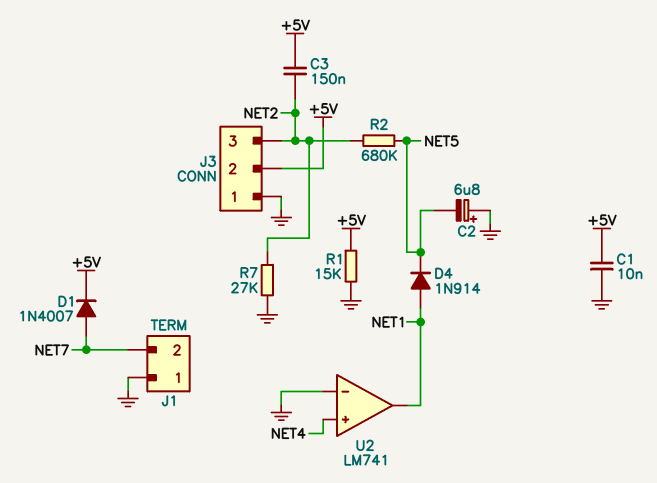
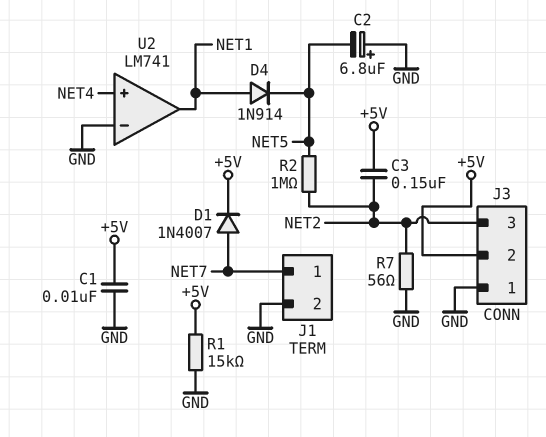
J1 pin 1: GND -> NET7
J1 pin 2: NET7 -> GND
R2: 680k (NET2, NET5) -> 1M (NET2, NET5)
R7: 27k (GND, NET2) -> 56 (GND, NET2)

